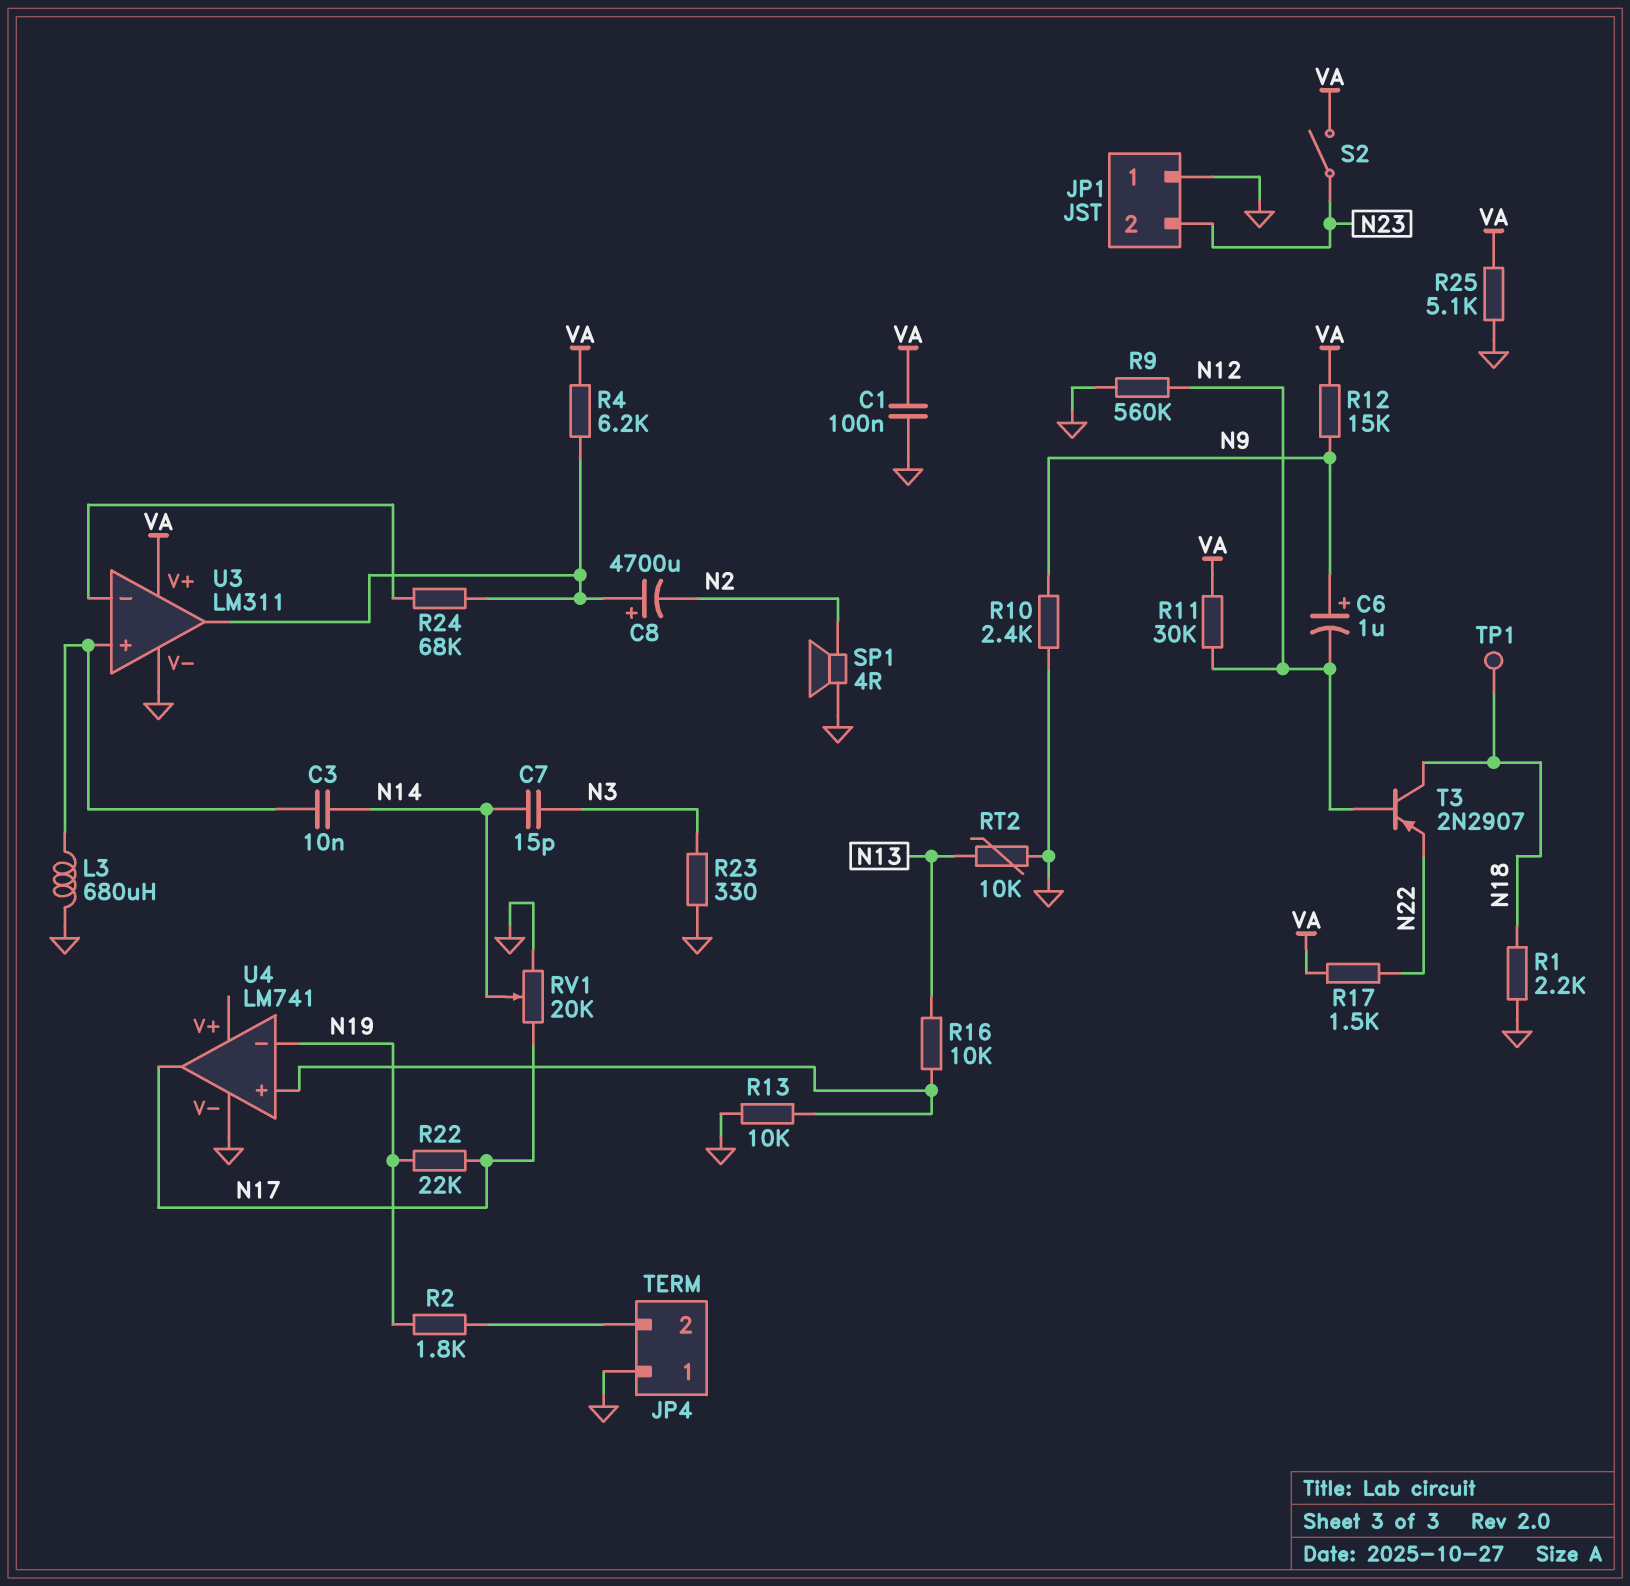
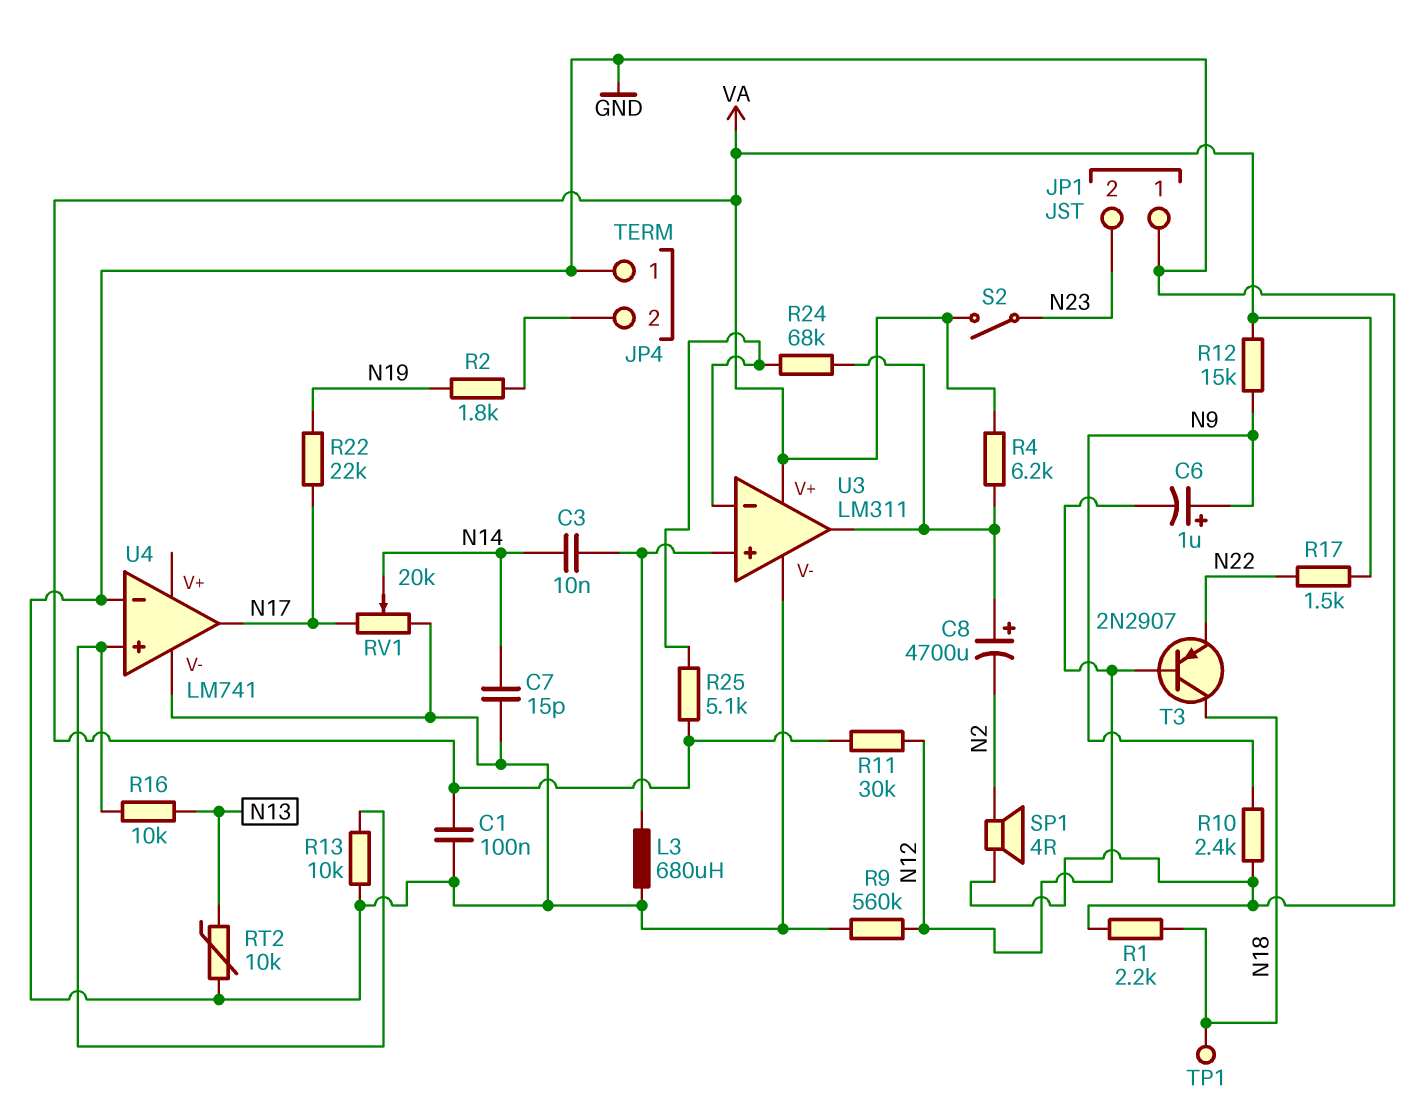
C7: 15pF (N3, N14) -> 15pF (GND, N14)
R23: 330 (GND, N3) -> none
R25: 5.1k (GND, VA) -> 5.1k (U3/in-, VA)
U4 pin in-: N19 -> GND

